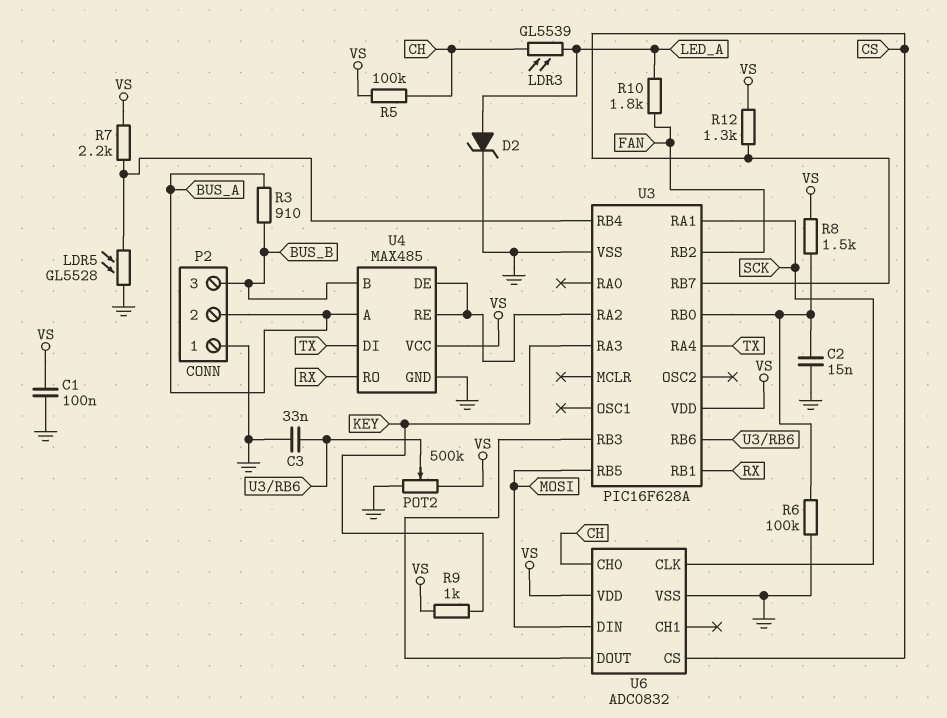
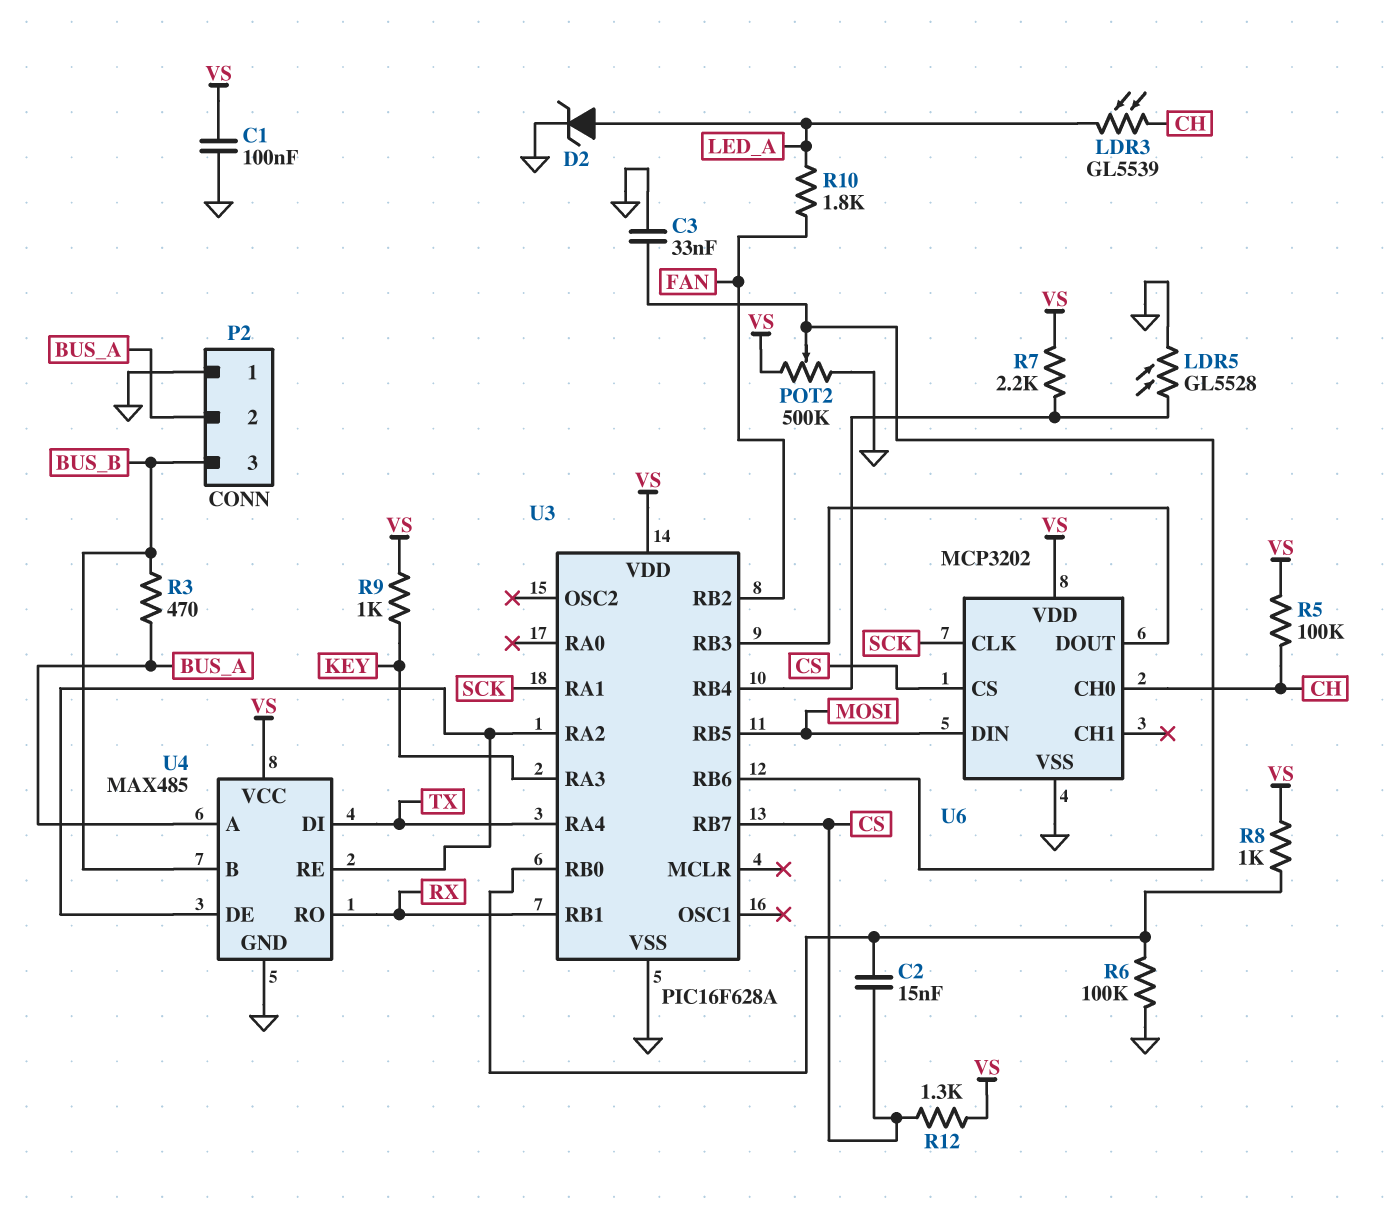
C2: 15nF (GND, U3/RB0) -> 15nF (CS, U3/RB0)
R3: 910 (BUS_A, BUS_B) -> 470 (BUS_A, BUS_B)
R8: 1.5k (U3/RB0, VS) -> 1k (U3/RB0, VS)
U6: ADC0832 -> MCP3202

